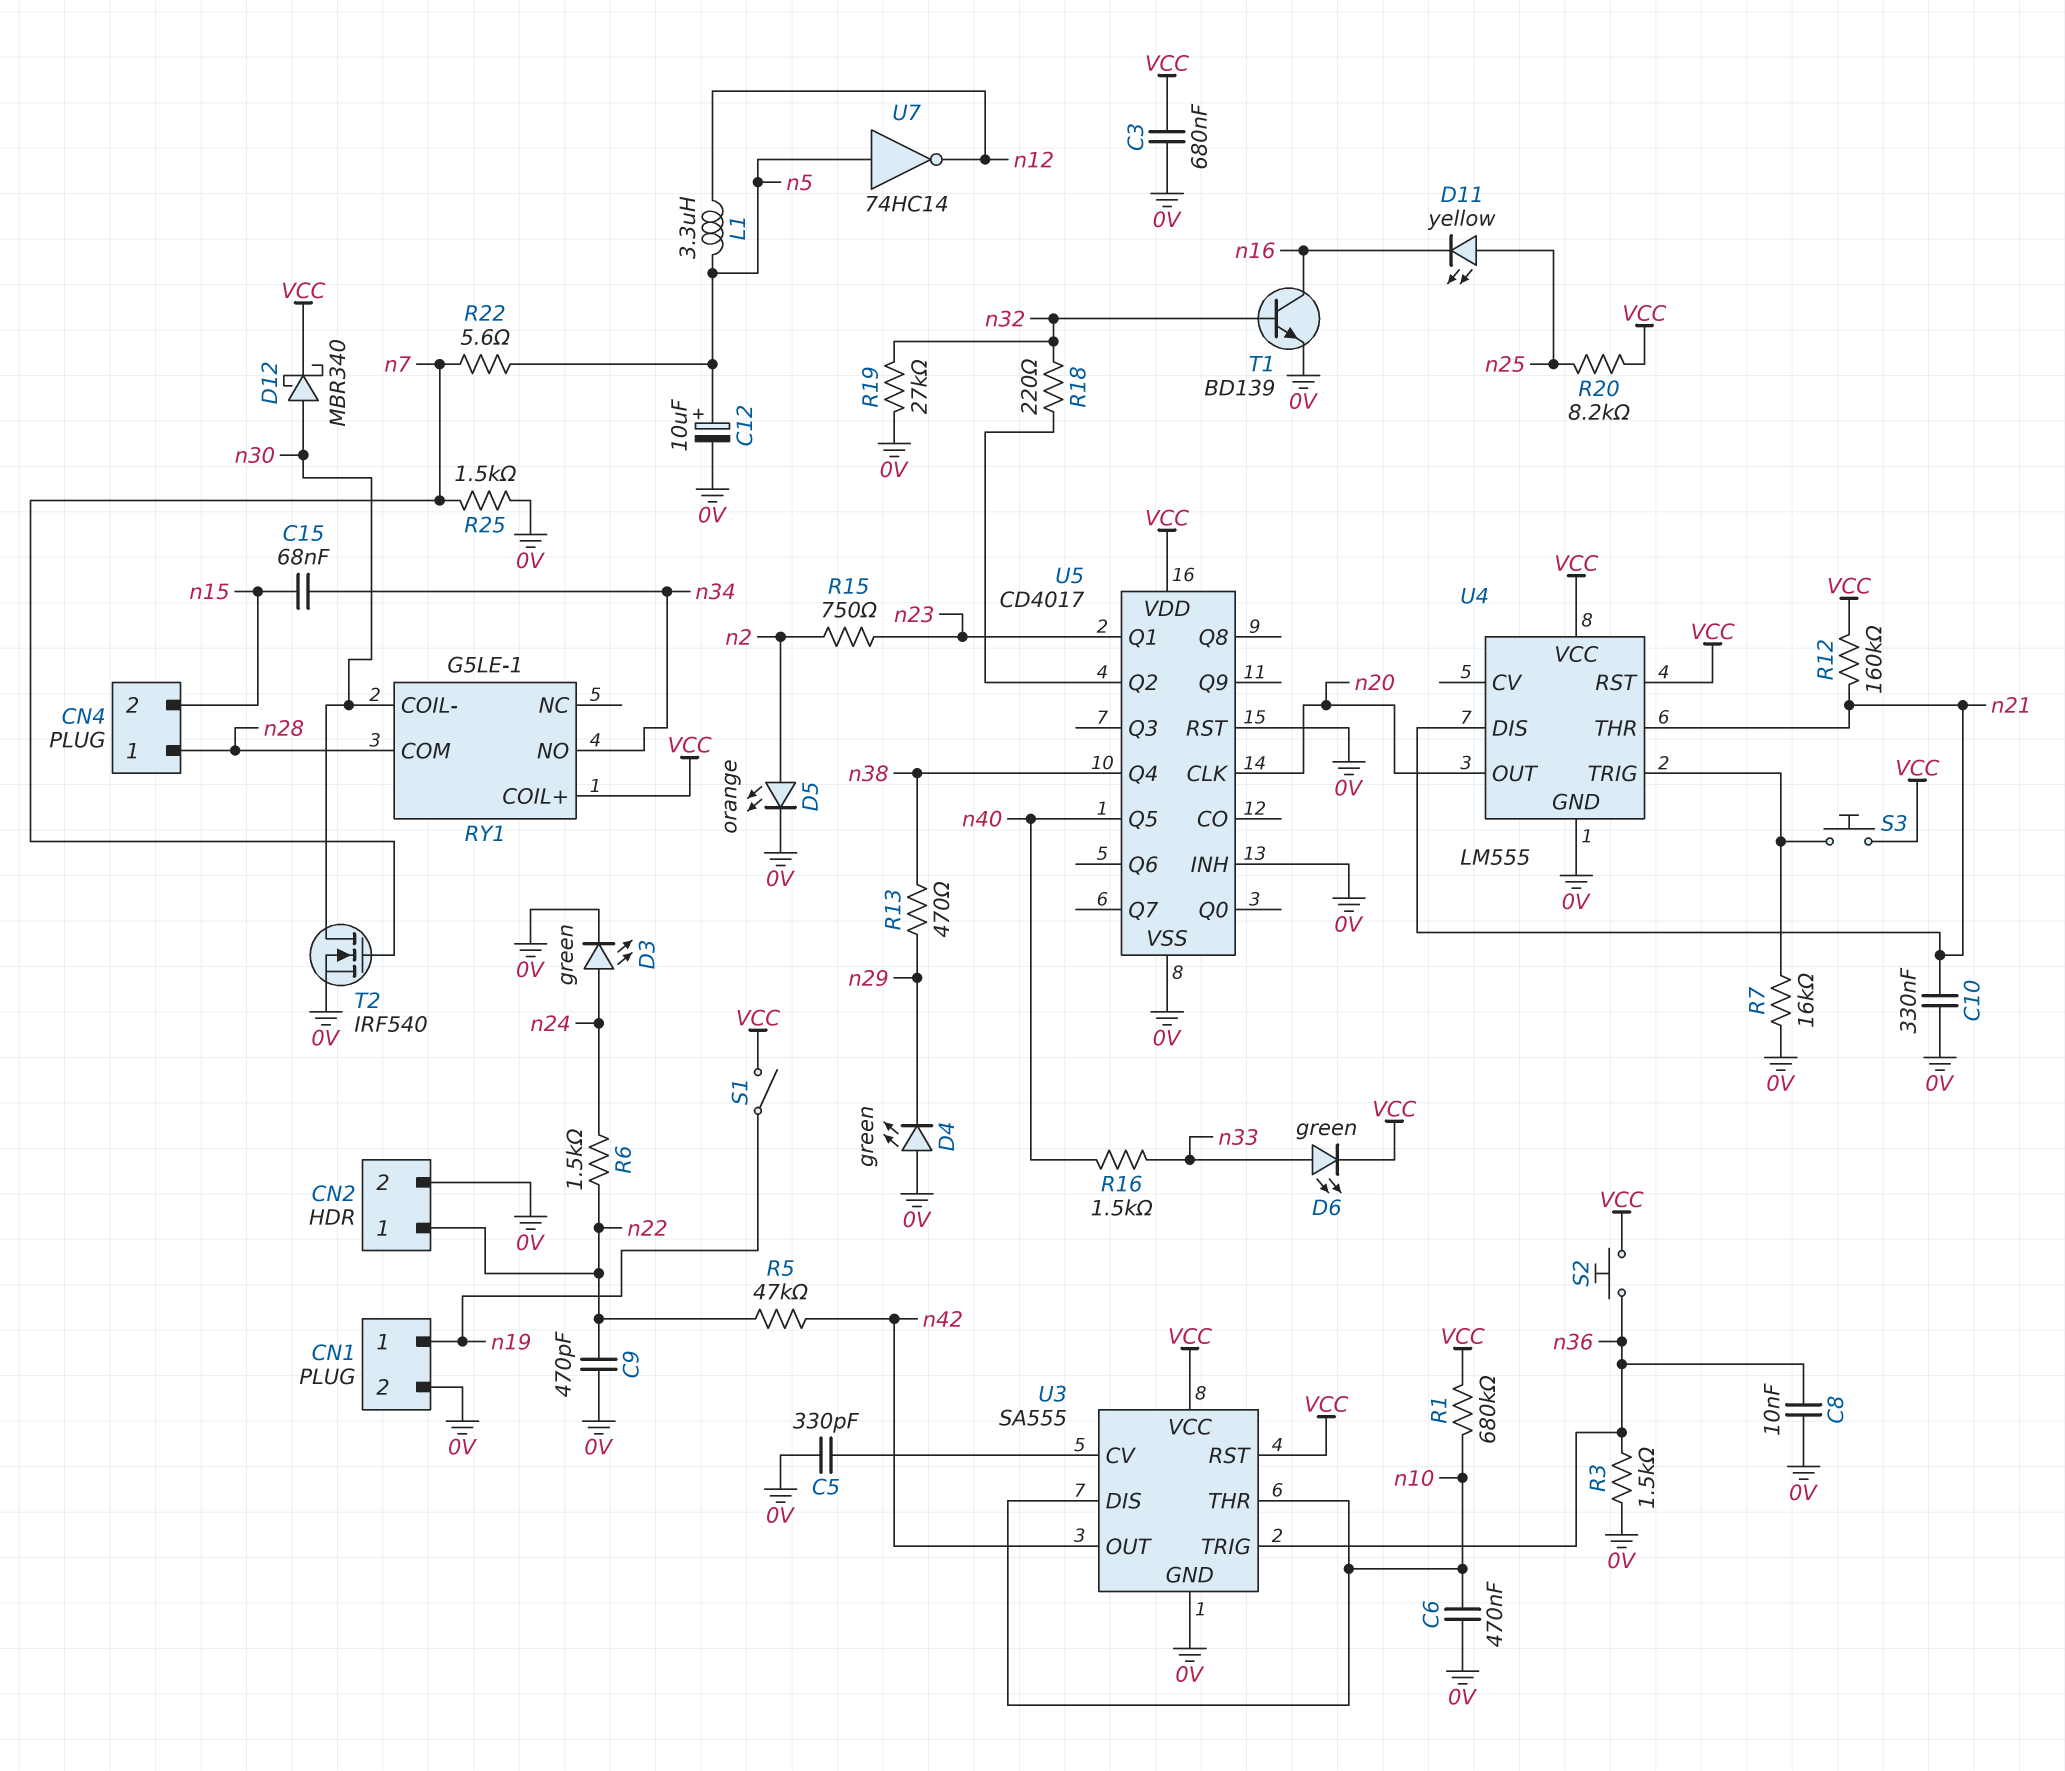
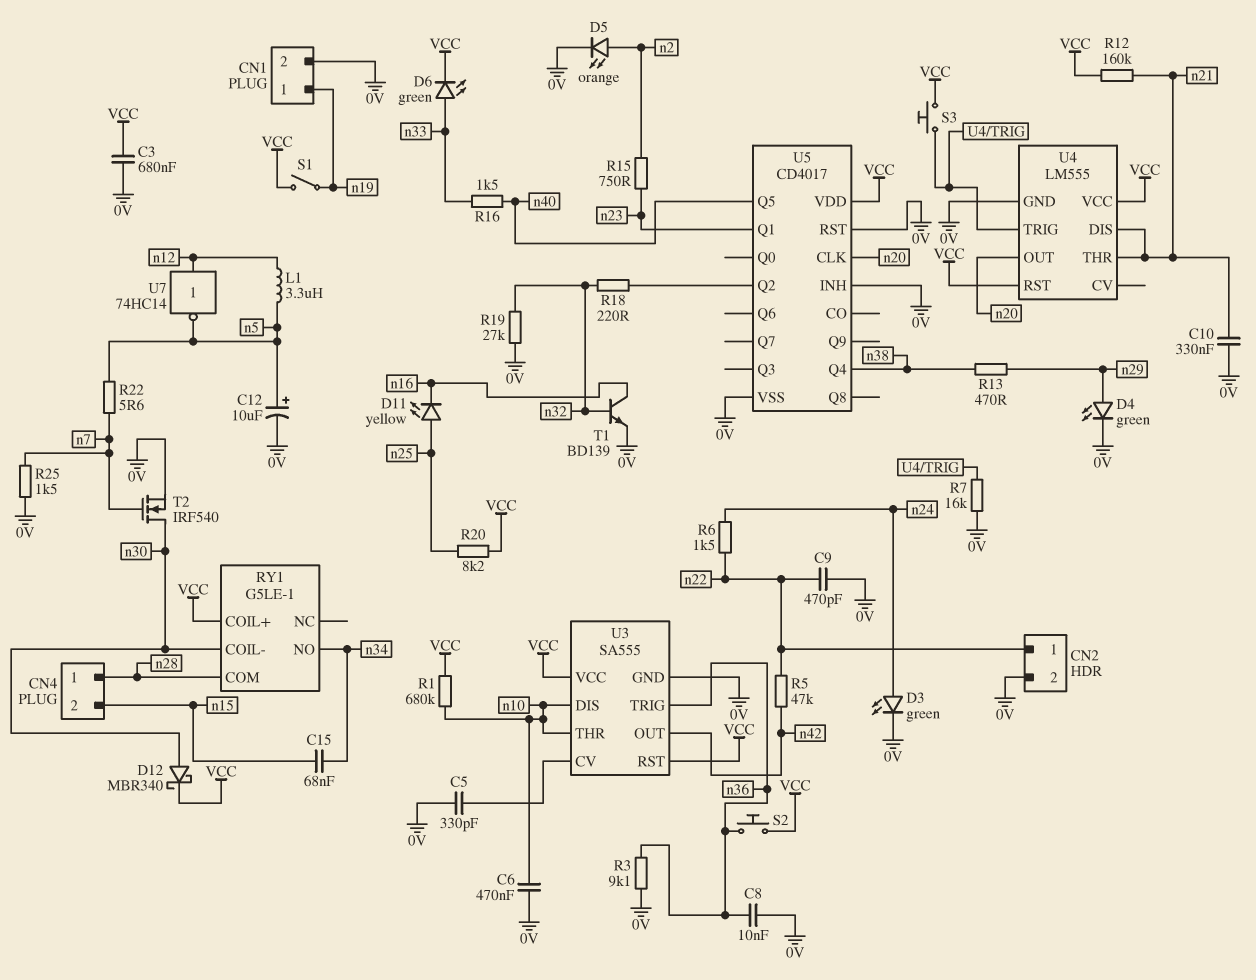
D4: LED green (A 0V, K n29) -> LED green (A n29, K 0V)
R3: 1.5k (0V, n36) -> 9.1k (0V, n36)
U7: NOT 74HC14 (in n5, out n12) -> NOT 74HC14 (in n12, out n5)

